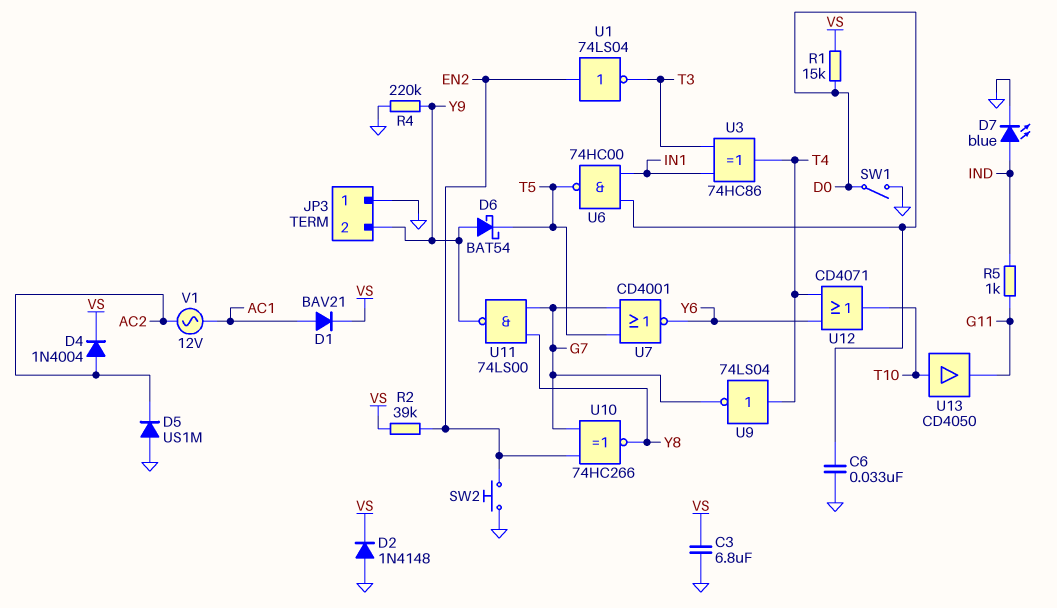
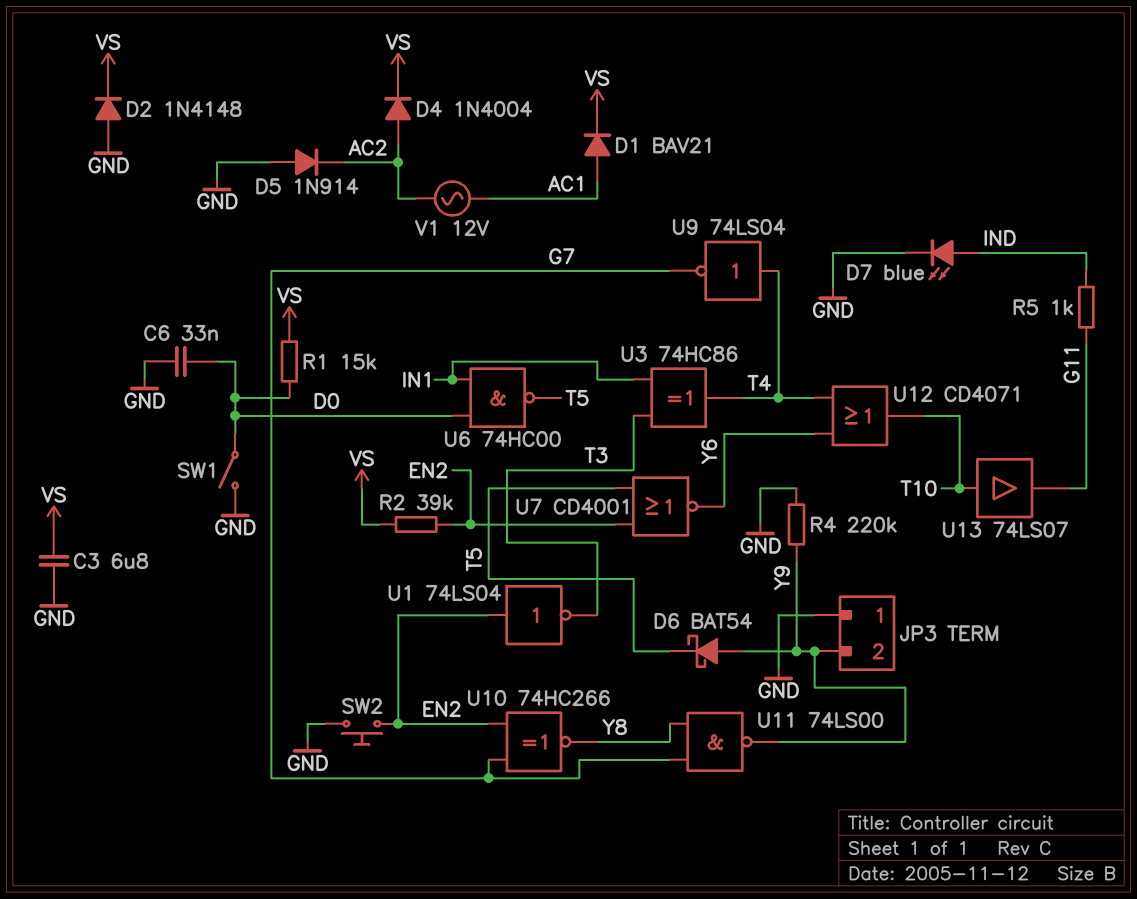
D5: diode US1M (A GND, K AC2) -> diode 1N914 (A GND, K AC2)
U7: NOR CD4001 (in G7, in T5, out Y6) -> NOR CD4001 (in EN2, in T5, out Y6)
U13: buffer CD4050 (in T10, out G11) -> buffer 74LS07 (in T10, out G11)

